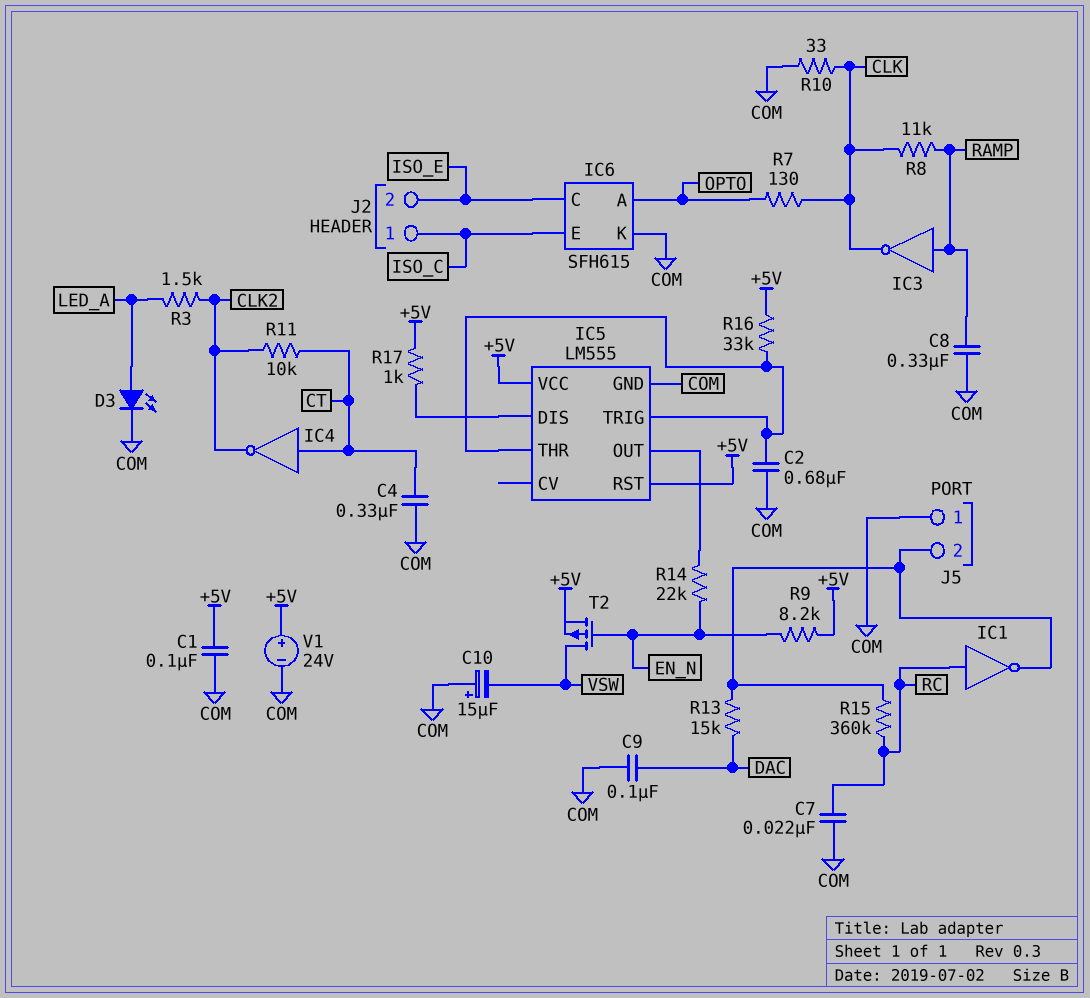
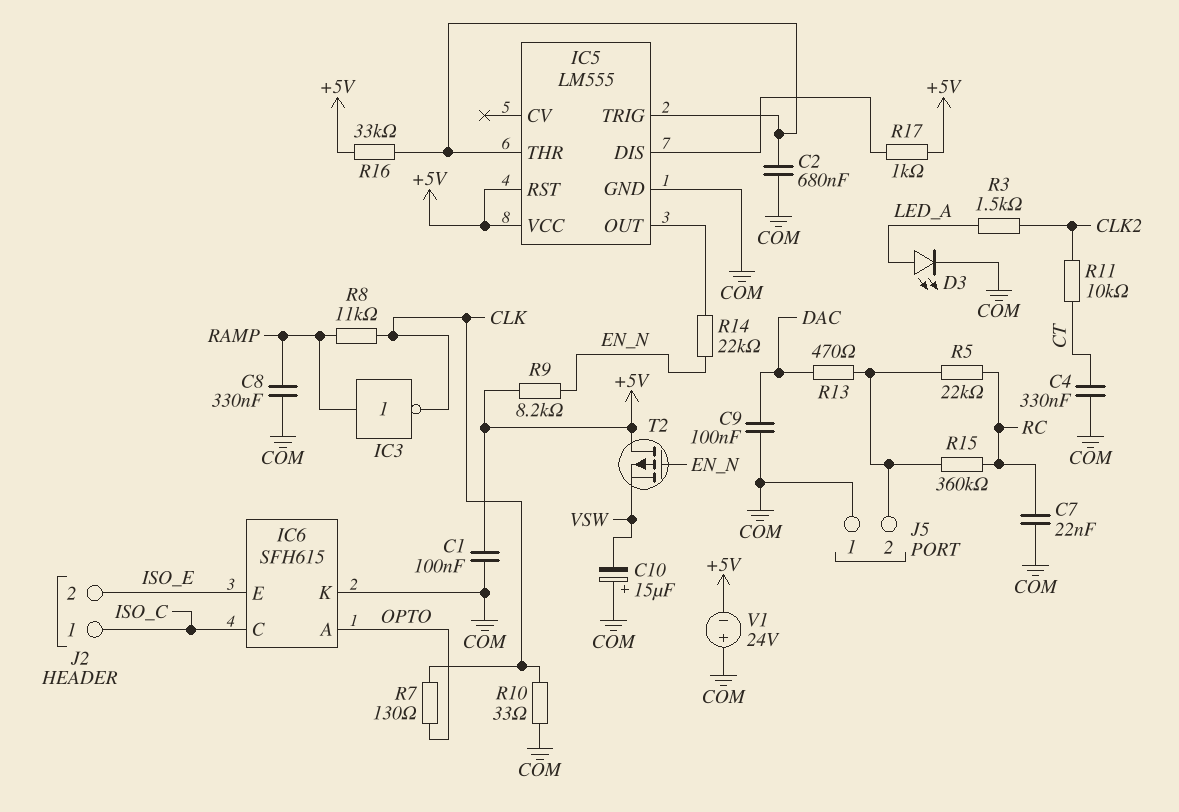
IC1: NOT (in RC, out J5/2) -> none
IC4: NOT (in CT, out CLK2) -> none
IC6 pin C: ISO_E -> ISO_C
IC6 pin E: ISO_C -> ISO_E
R5: none -> 22k (J5/2, RC)
R13: 15k (DAC, J5/2) -> 470 (DAC, J5/2)
T2: PMOS (G EN_N, D VSW, S +5V) -> PMOS (G EN_N, D +5V, S VSW)
V1: 24V (plus +5V, minus COM) -> 24V (plus COM, minus +5V)

